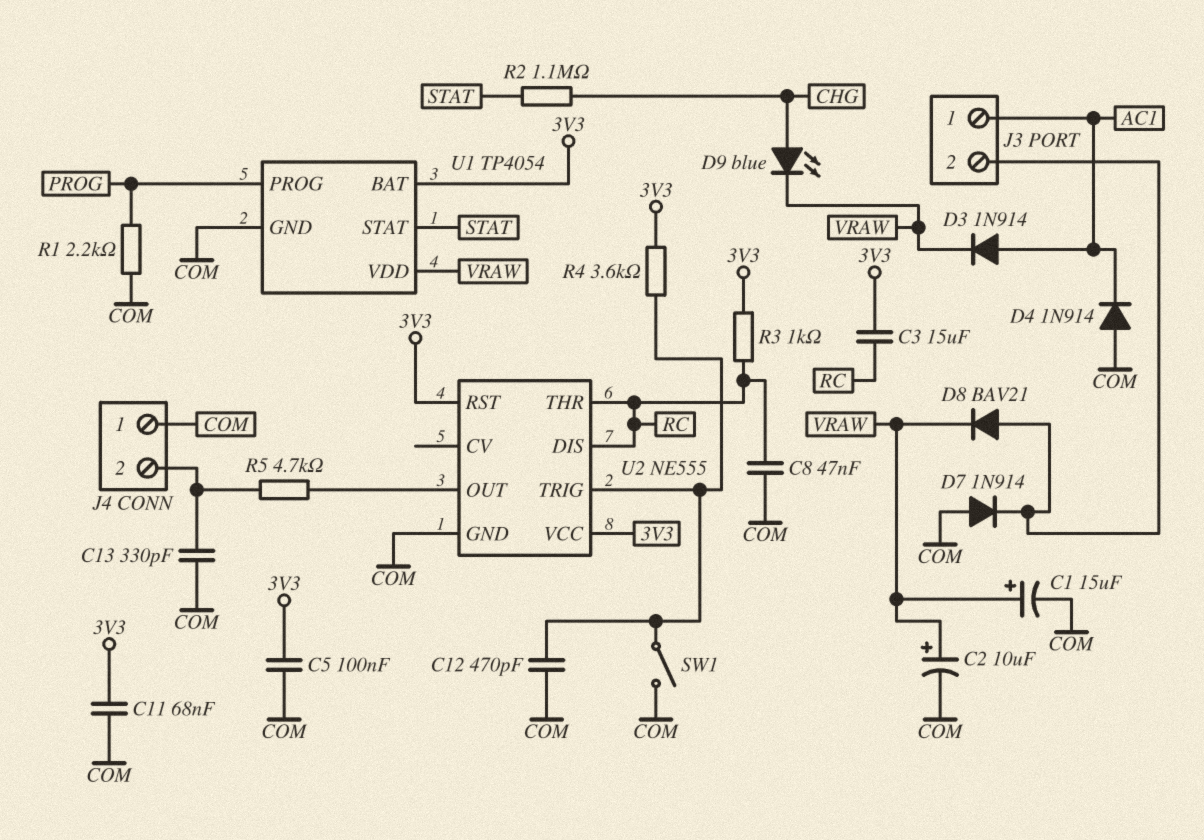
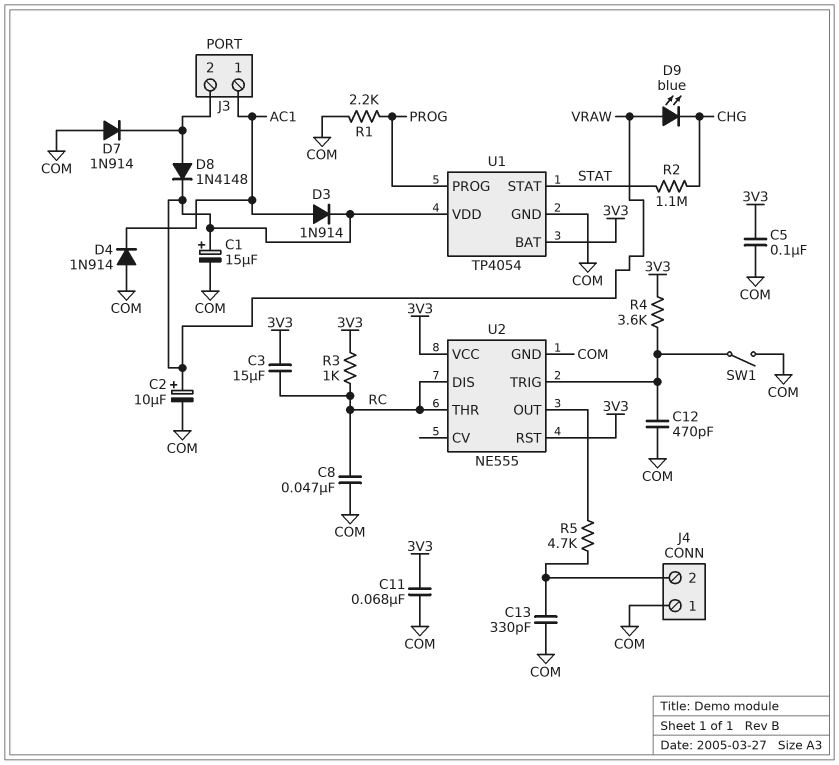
D8: diode BAV21 (A J3/2, K VRAW) -> diode 1N4148 (A J3/2, K VRAW)
D9: LED blue (A CHG, K VRAW) -> LED blue (A VRAW, K CHG)

